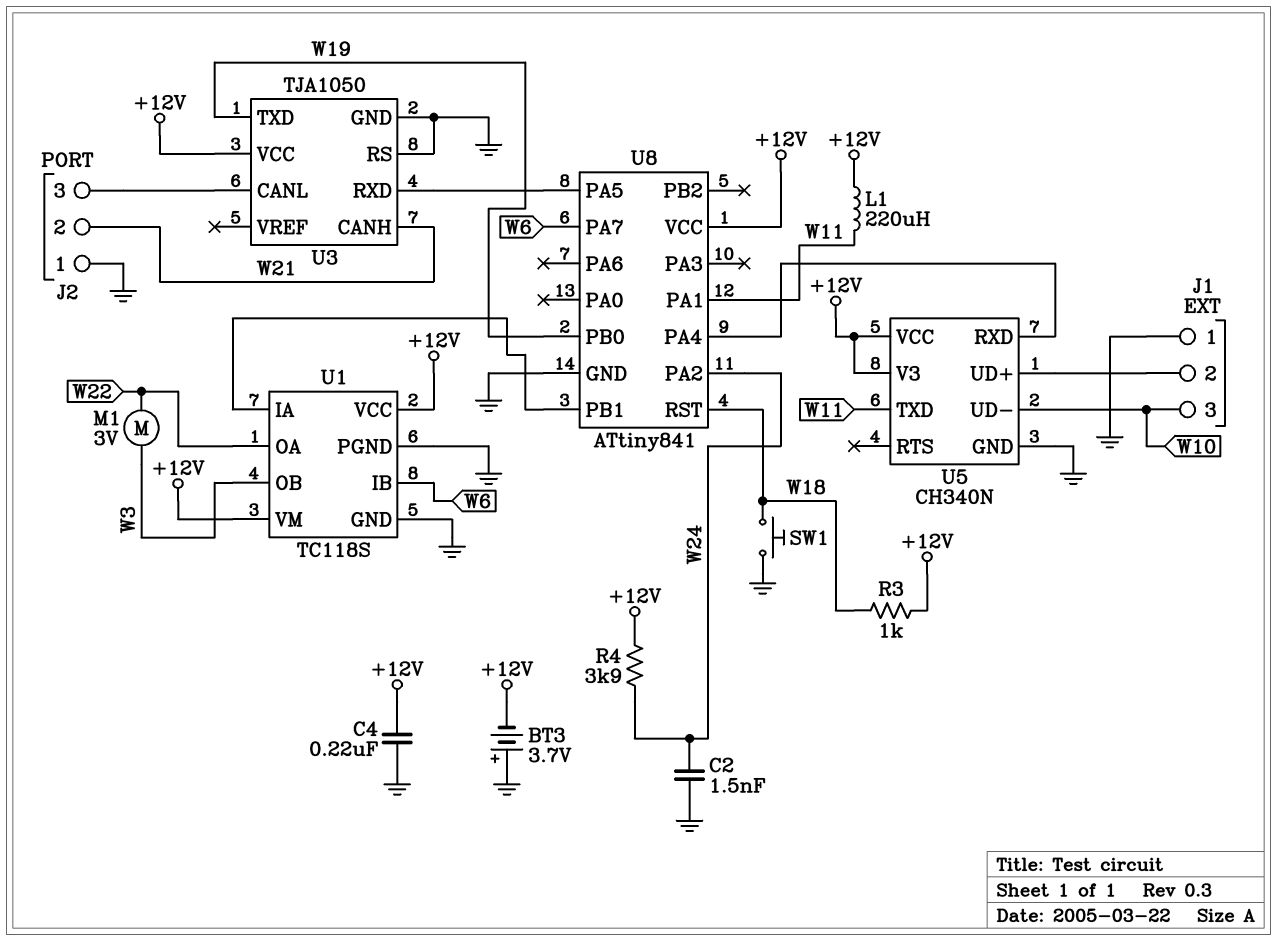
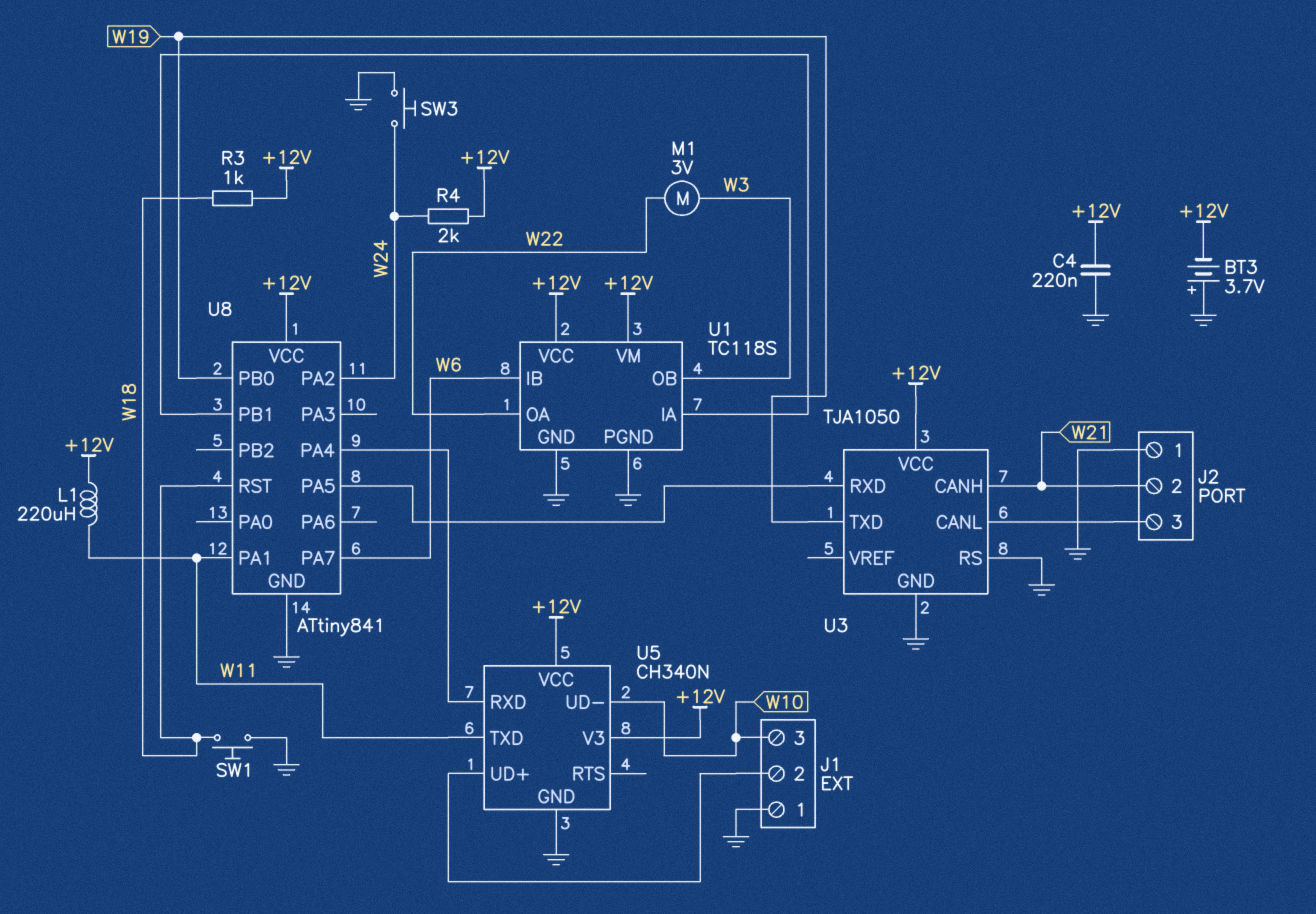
C2: 1.5nF (GND, W24) -> none
R4: 3.9k (+12V, W24) -> 2k (+12V, W24)
SW3: none -> button (GND, W24)

